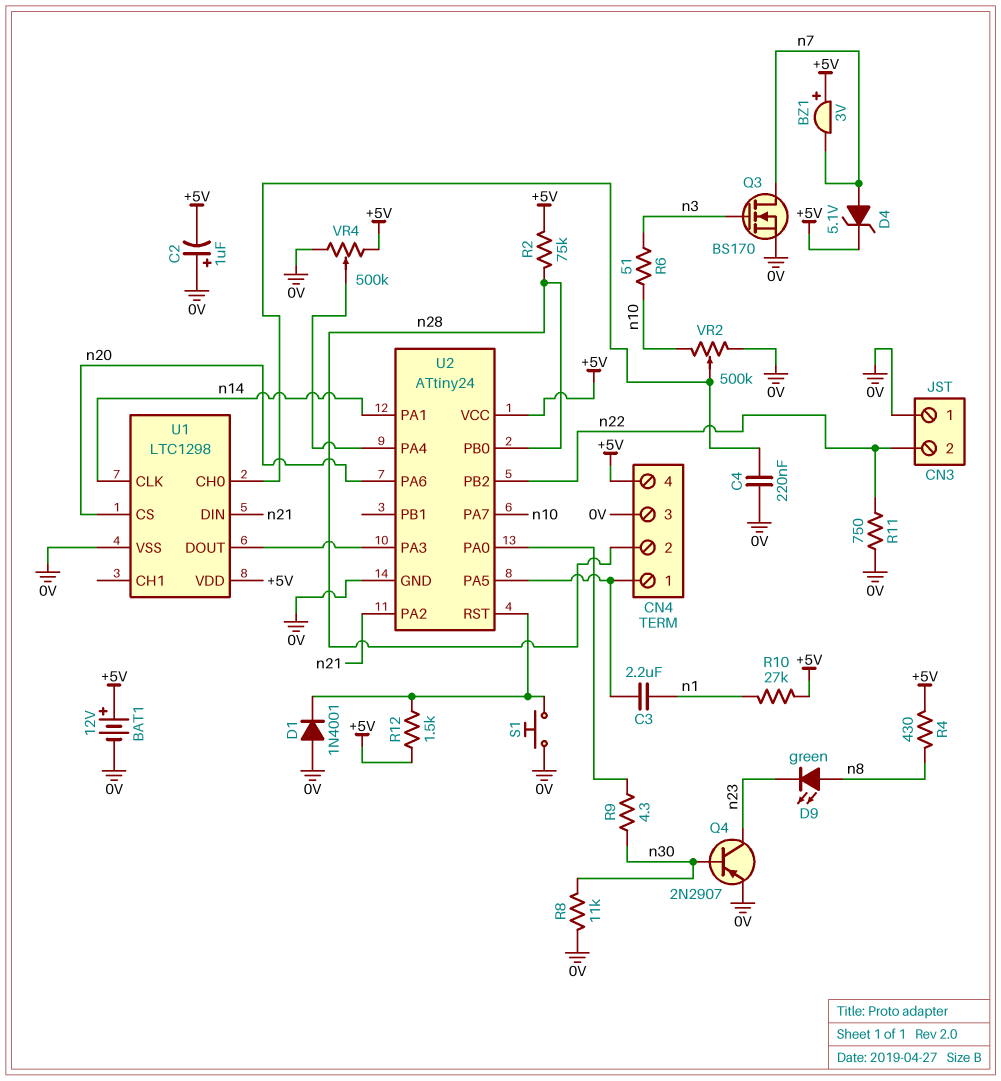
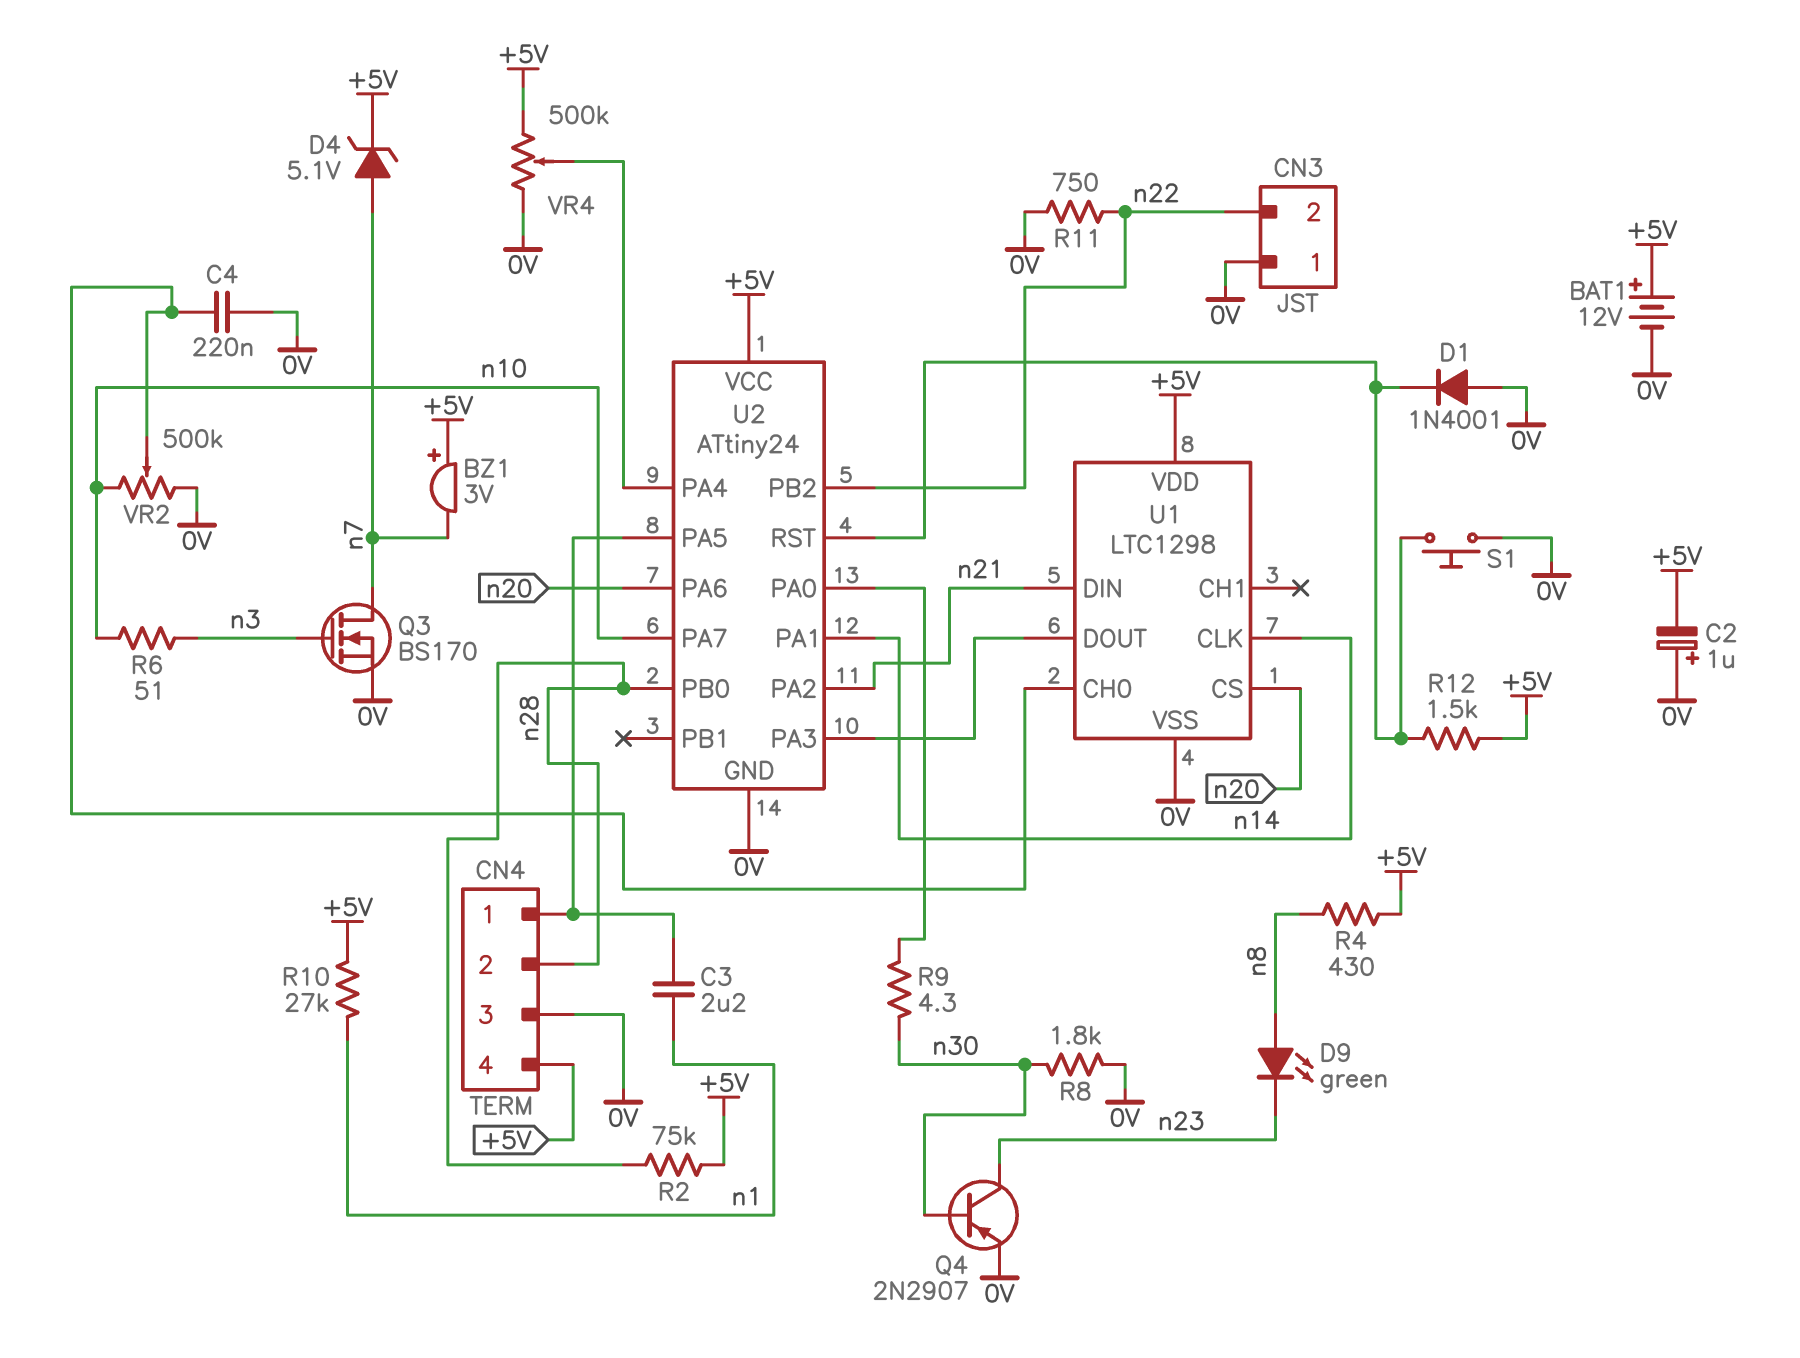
R8: 11k (0V, n30) -> 1.8k (0V, n30)

